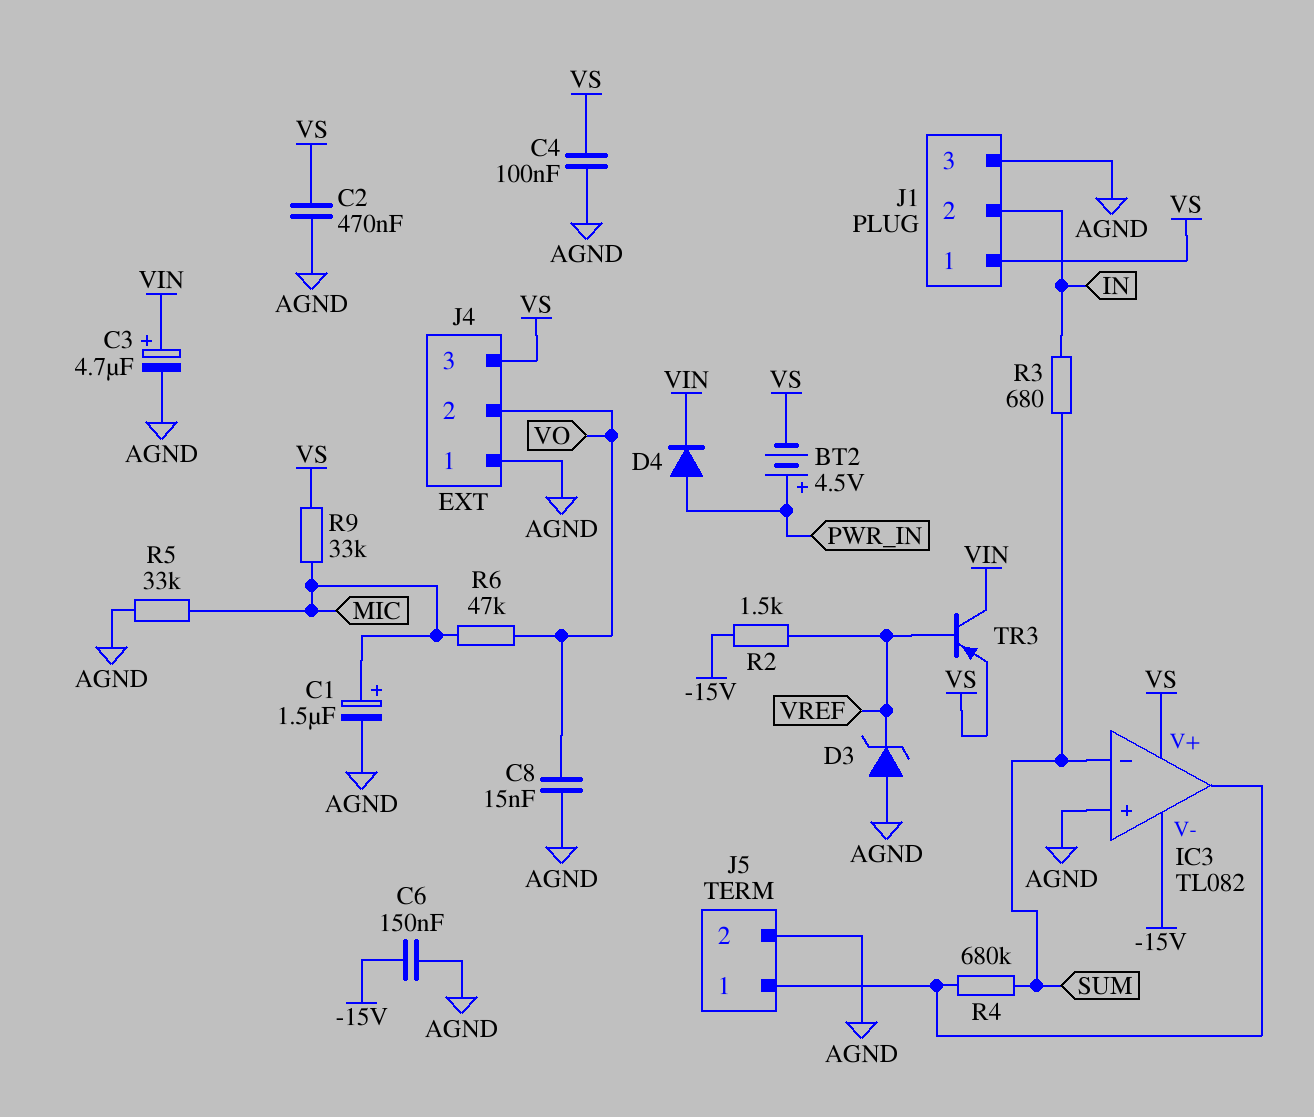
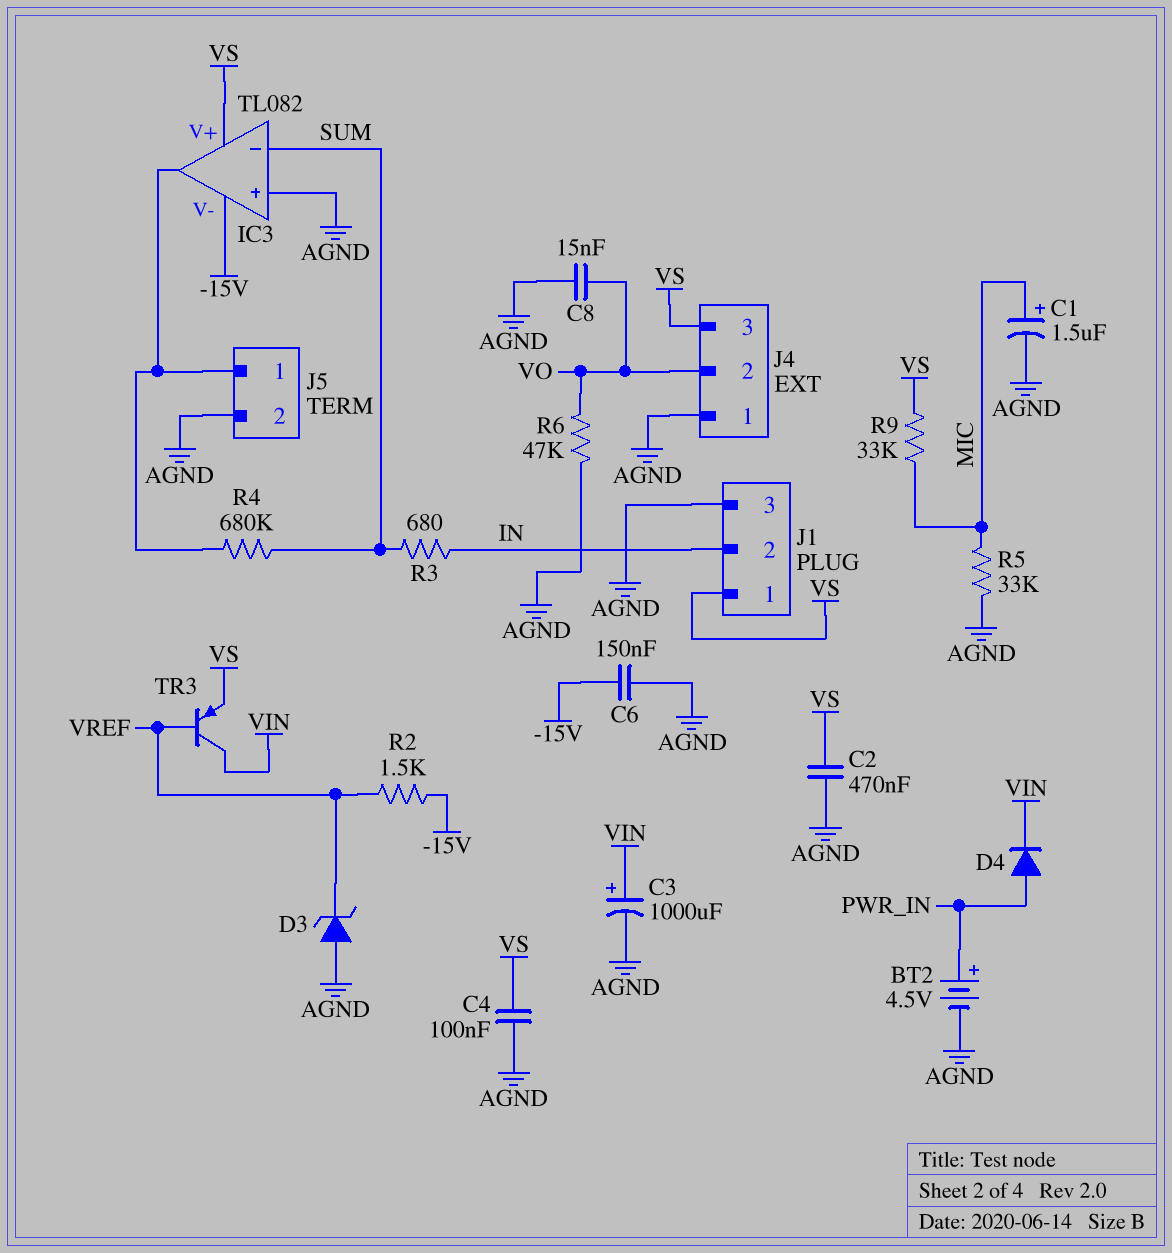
BT2: 4.5V (plus PWR_IN, minus VS) -> 4.5V (plus PWR_IN, minus AGND)
C3: 4.7uF (plus VIN, minus AGND) -> 1000uF (plus VIN, minus AGND)
R6: 47k (MIC, VO) -> 47k (AGND, VO)

